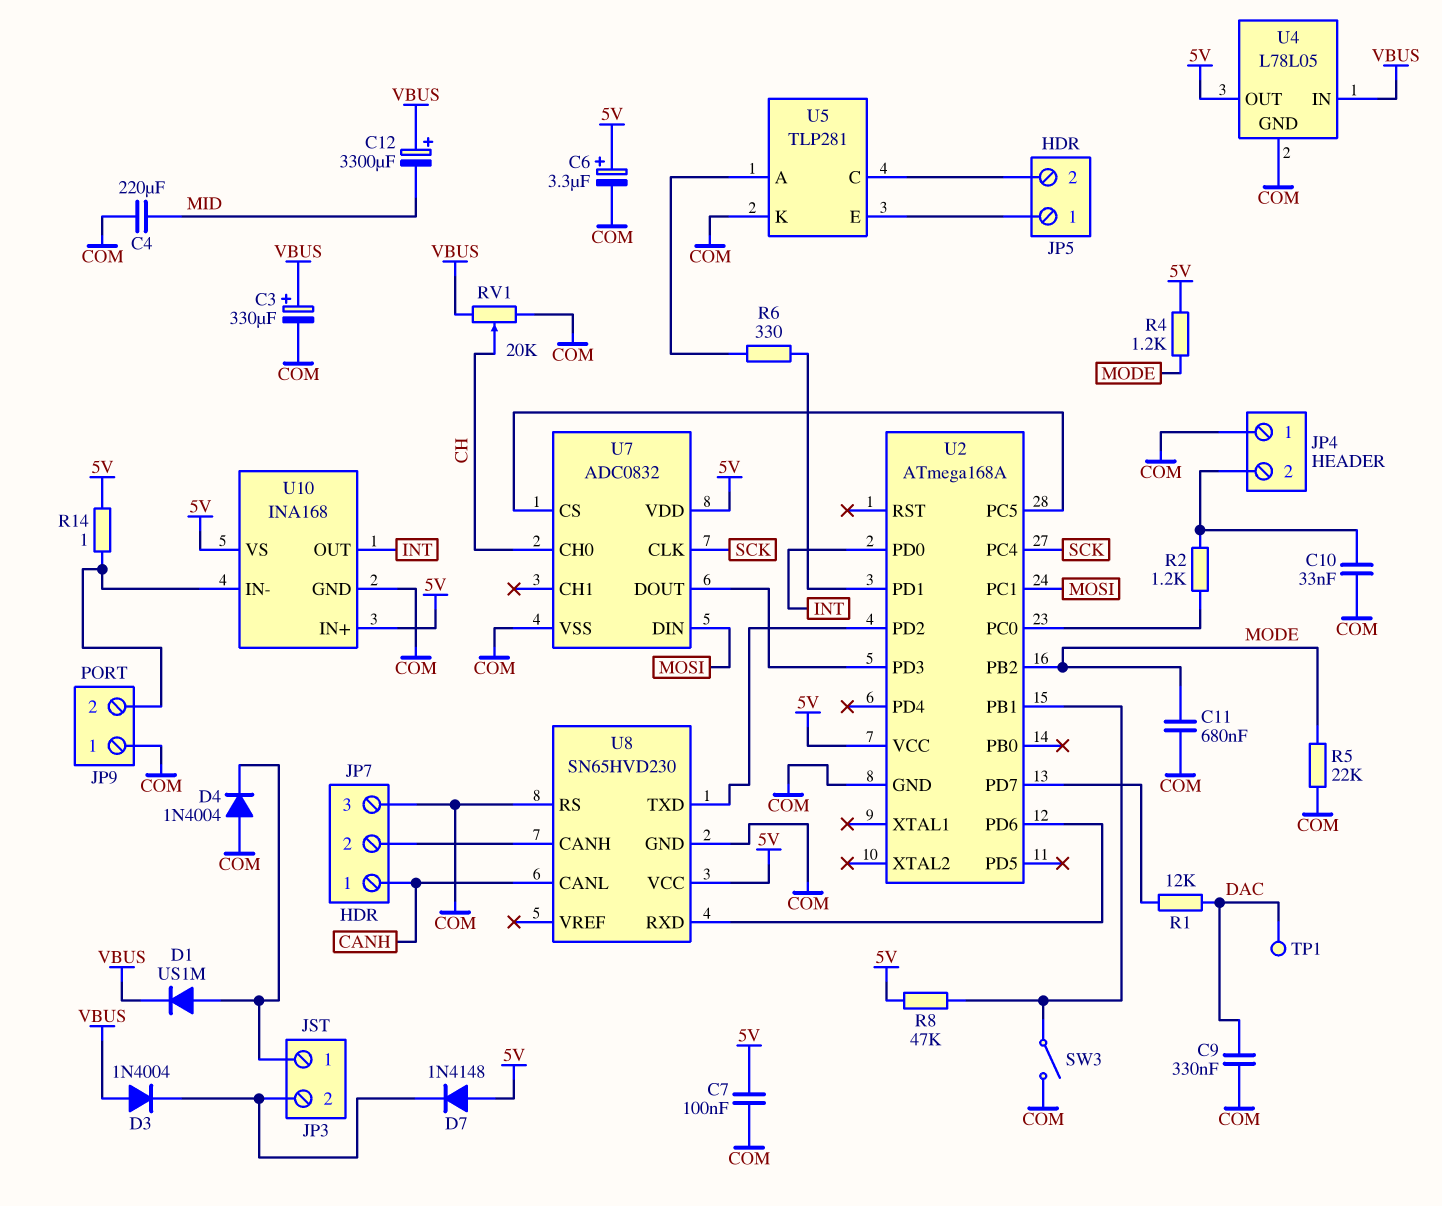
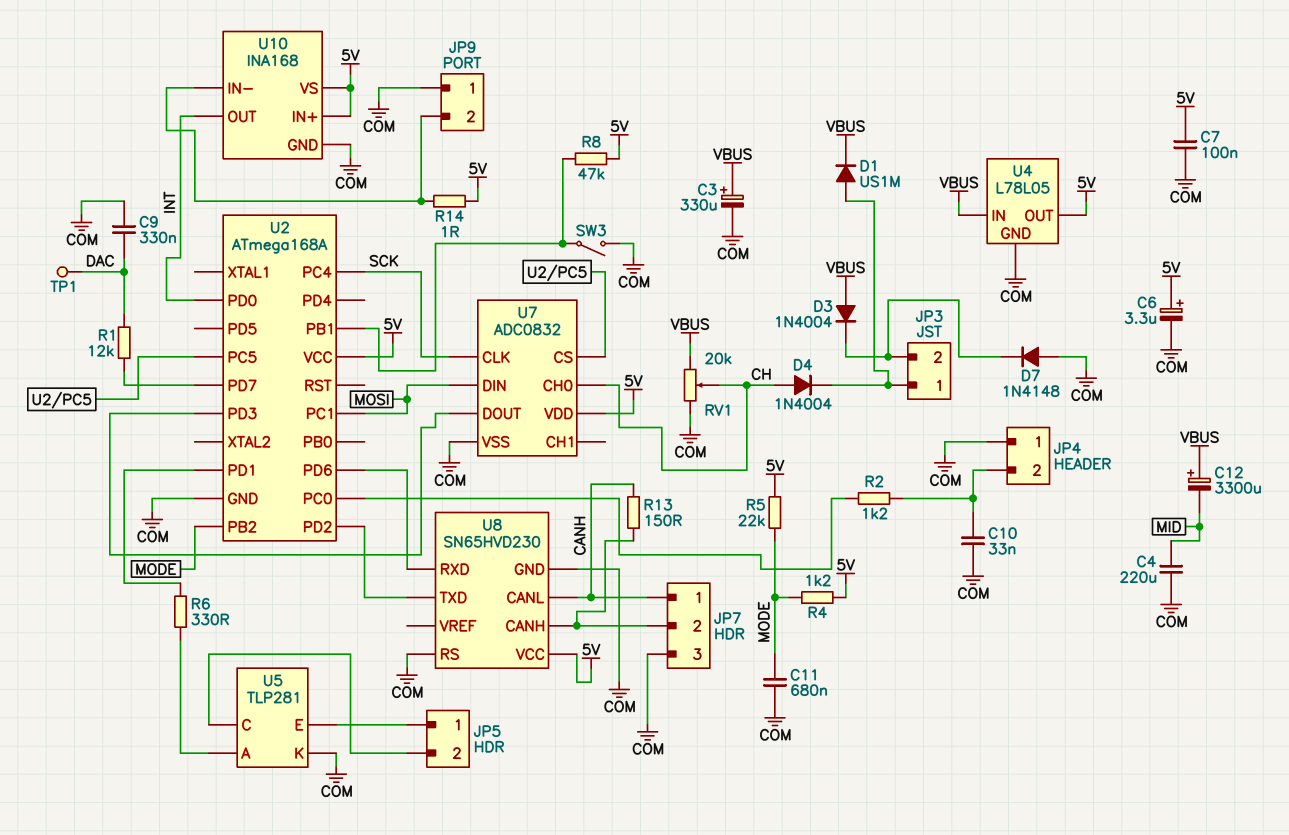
D4: diode 1N4004 (A COM, K JP3/1) -> diode 1N4004 (A CH, K JP3/1)
D7: diode 1N4148 (A 5V, K JP3/2) -> diode 1N4148 (A COM, K JP3/2)
R5: 22k (COM, MODE) -> 22k (5V, MODE)
R13: none -> 150 (CANH, JP7/2)

